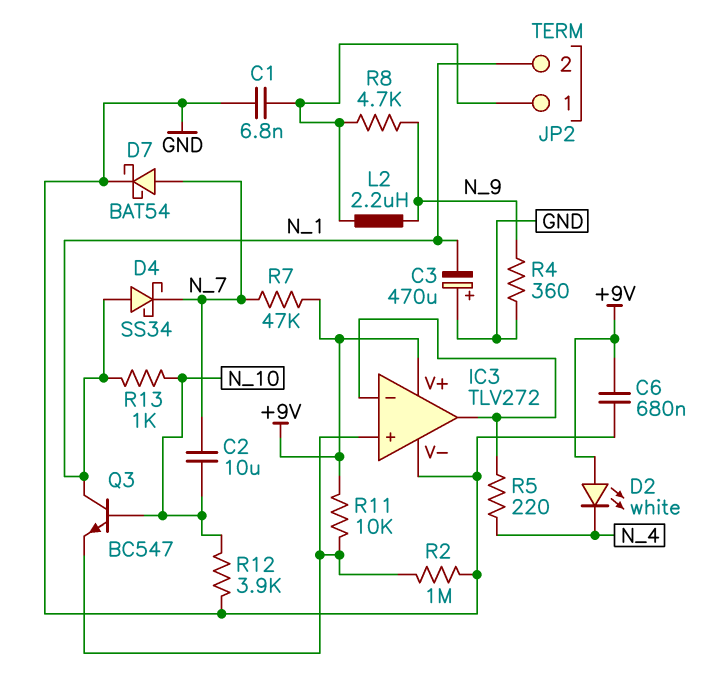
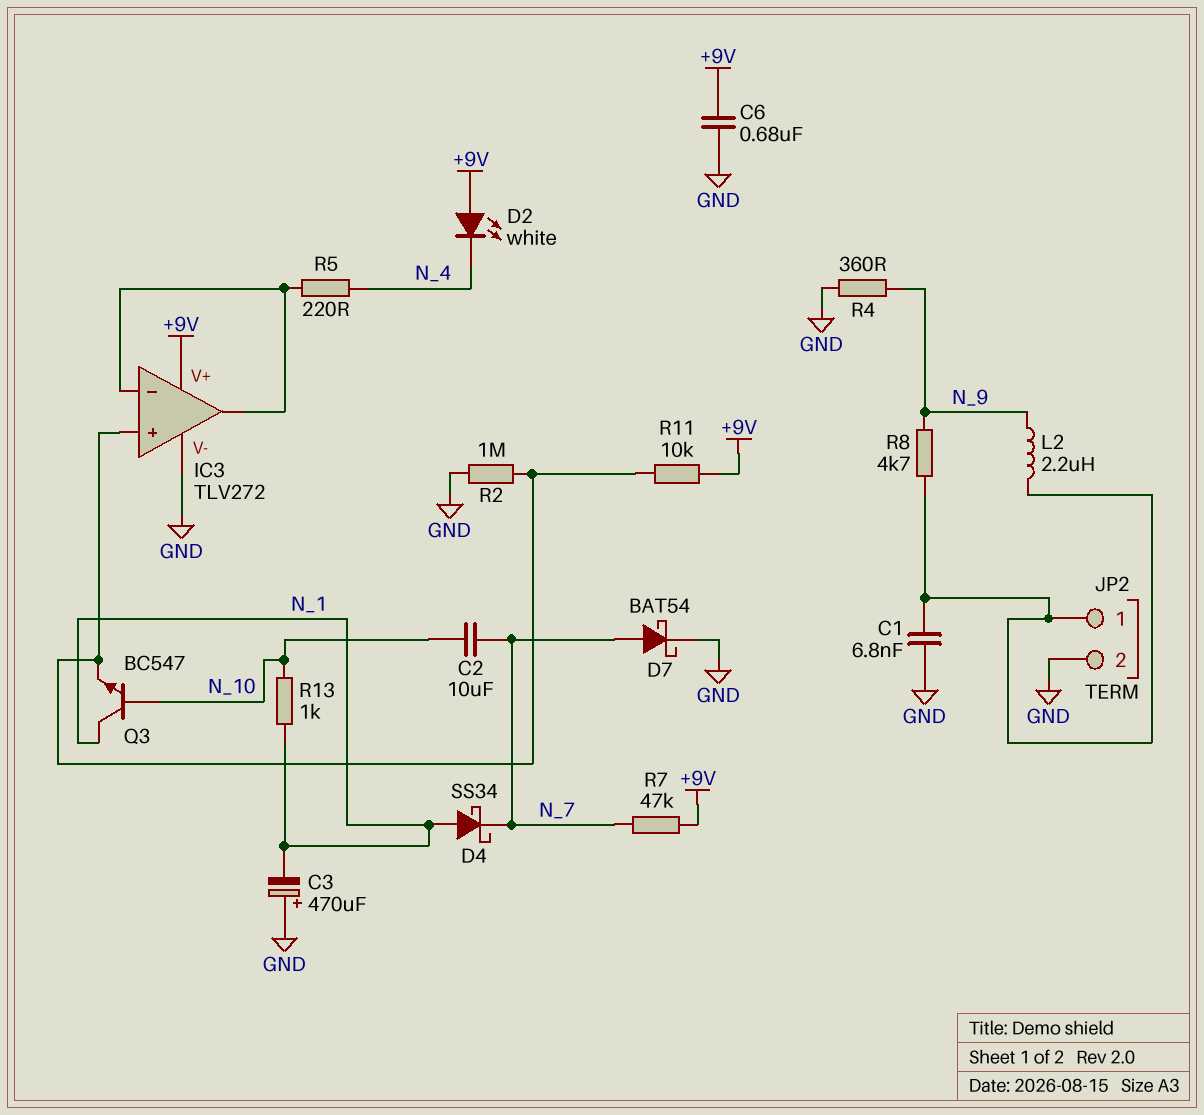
JP2 pin 2: N_1 -> GND
R12: 3.9k (GND, N_10) -> none

